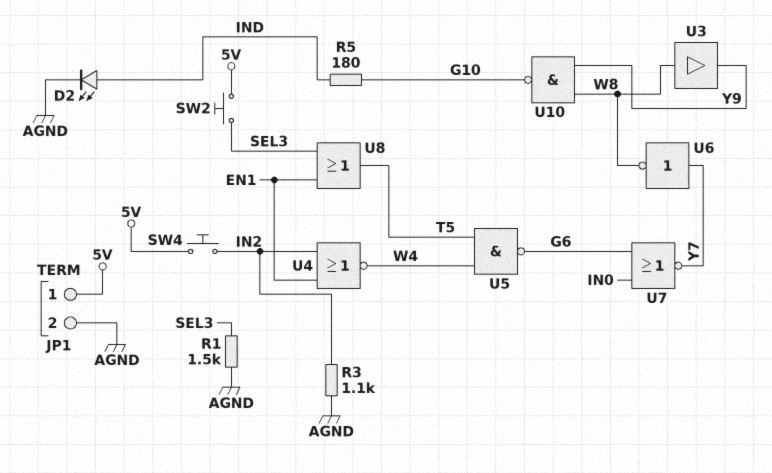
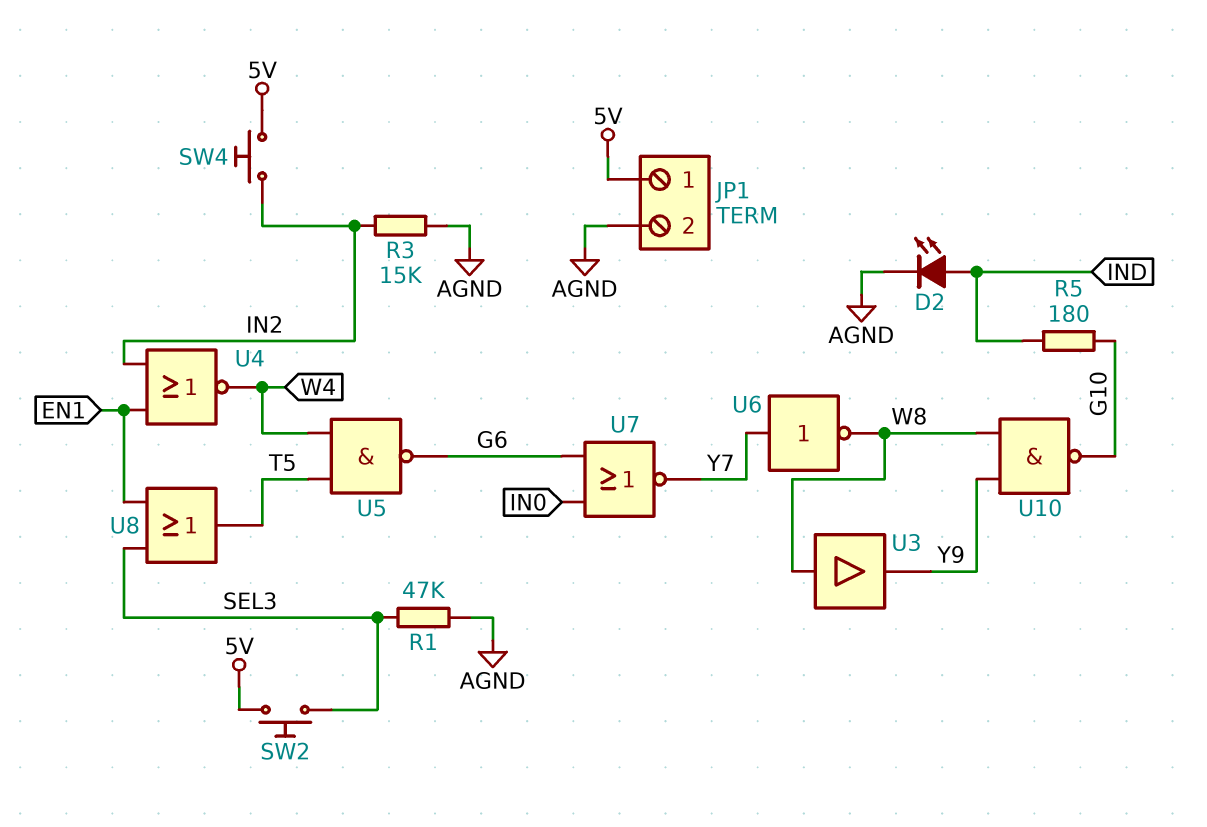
R1: 1.5k (AGND, SEL3) -> 47k (AGND, SEL3)
R3: 1.1k (AGND, IN2) -> 15k (AGND, IN2)

